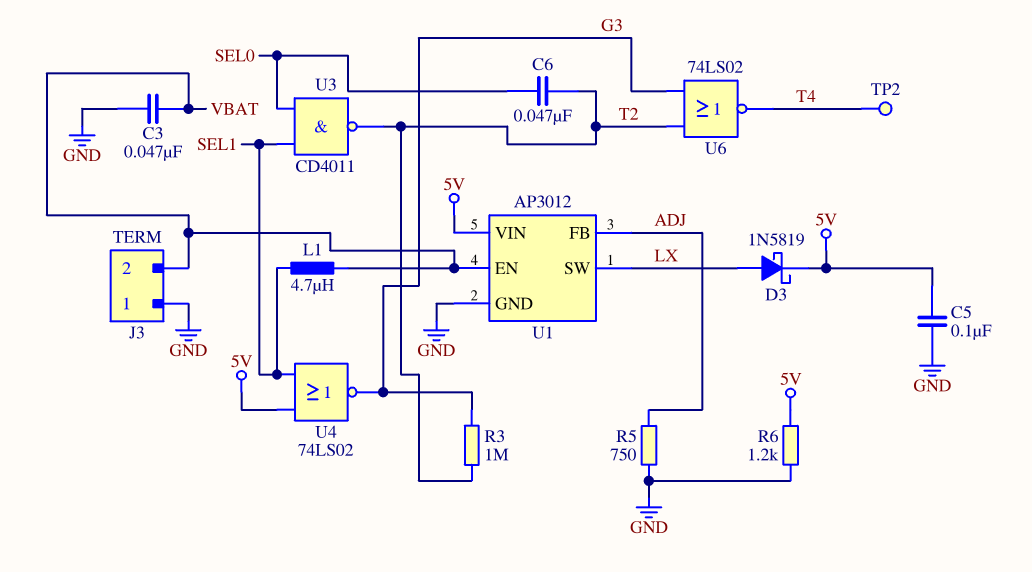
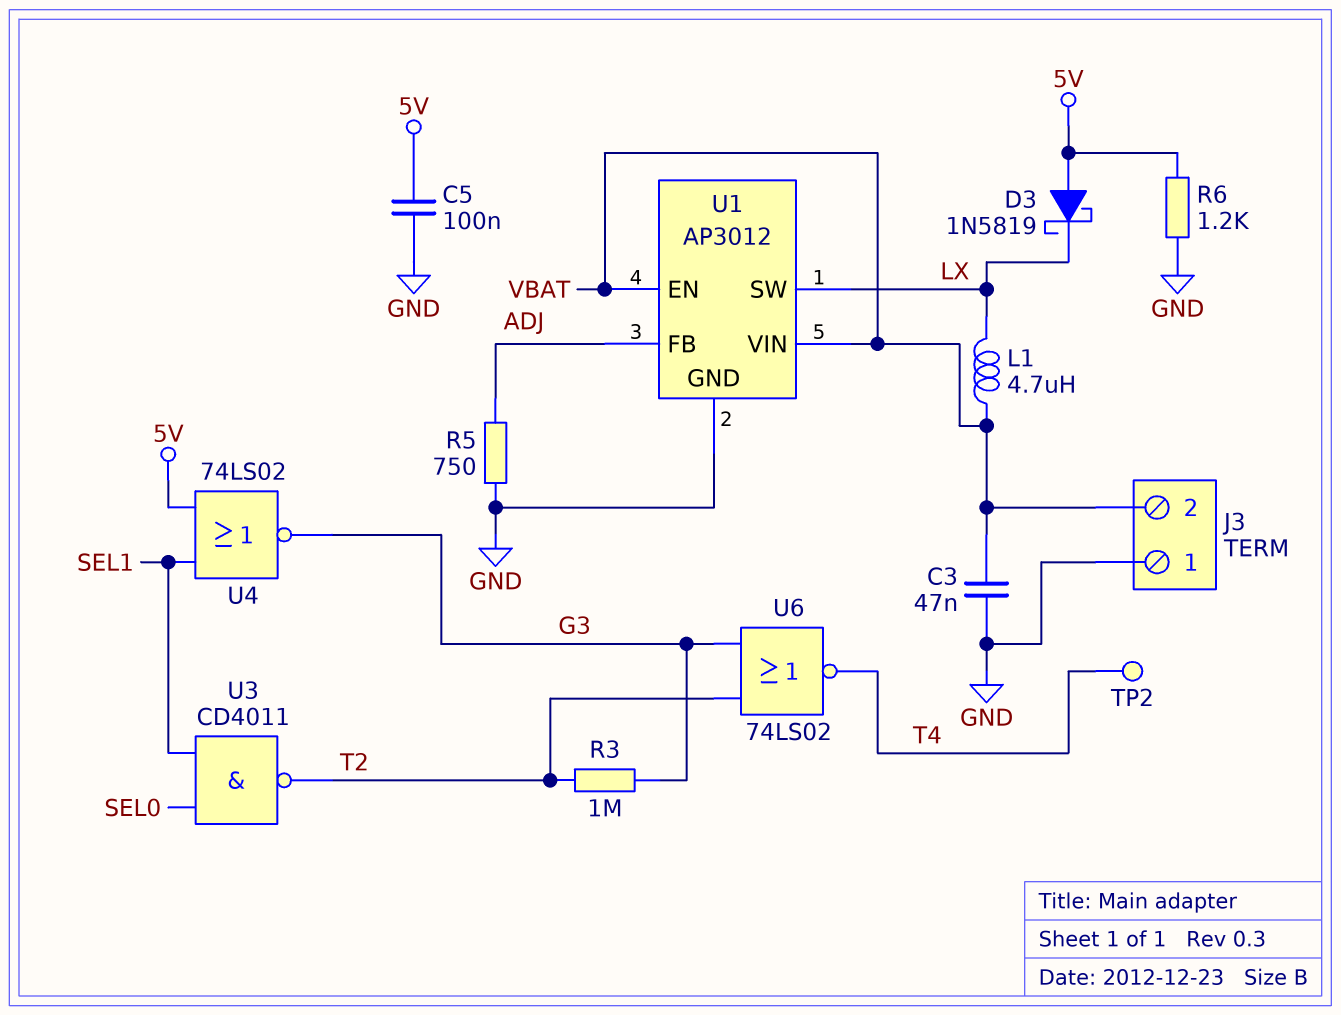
C6: 47nF (SEL0, T2) -> none
D3: schottky 1N5819 (A LX, K 5V) -> schottky 1N5819 (A 5V, K LX)
L1: 4.7uH (SEL1, VBAT) -> 4.7uH (LX, VBAT)
U1 pin VIN: 5V -> VBAT

